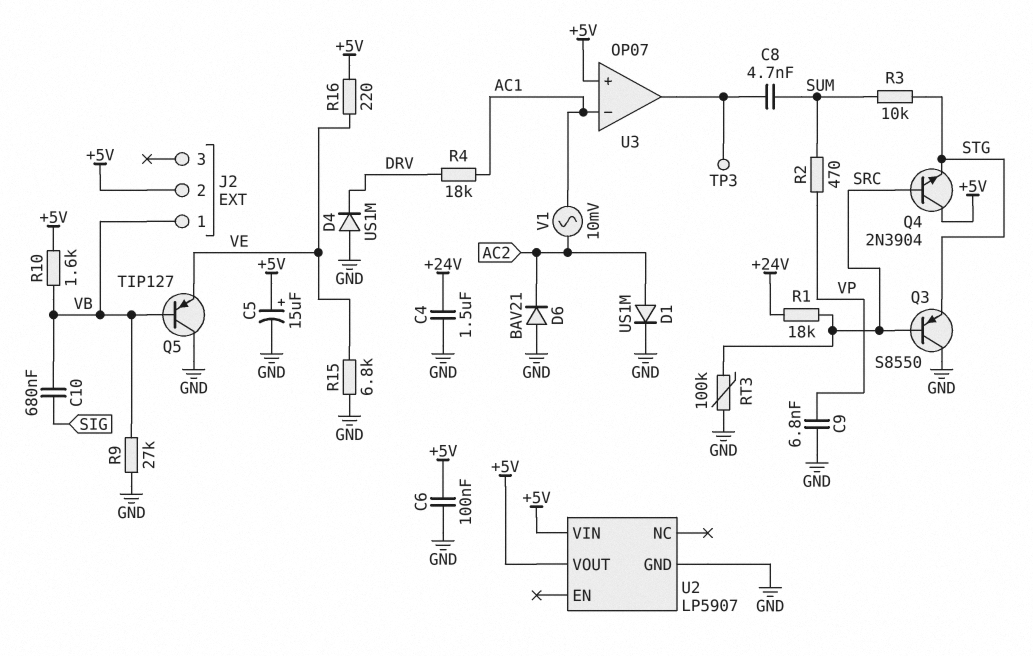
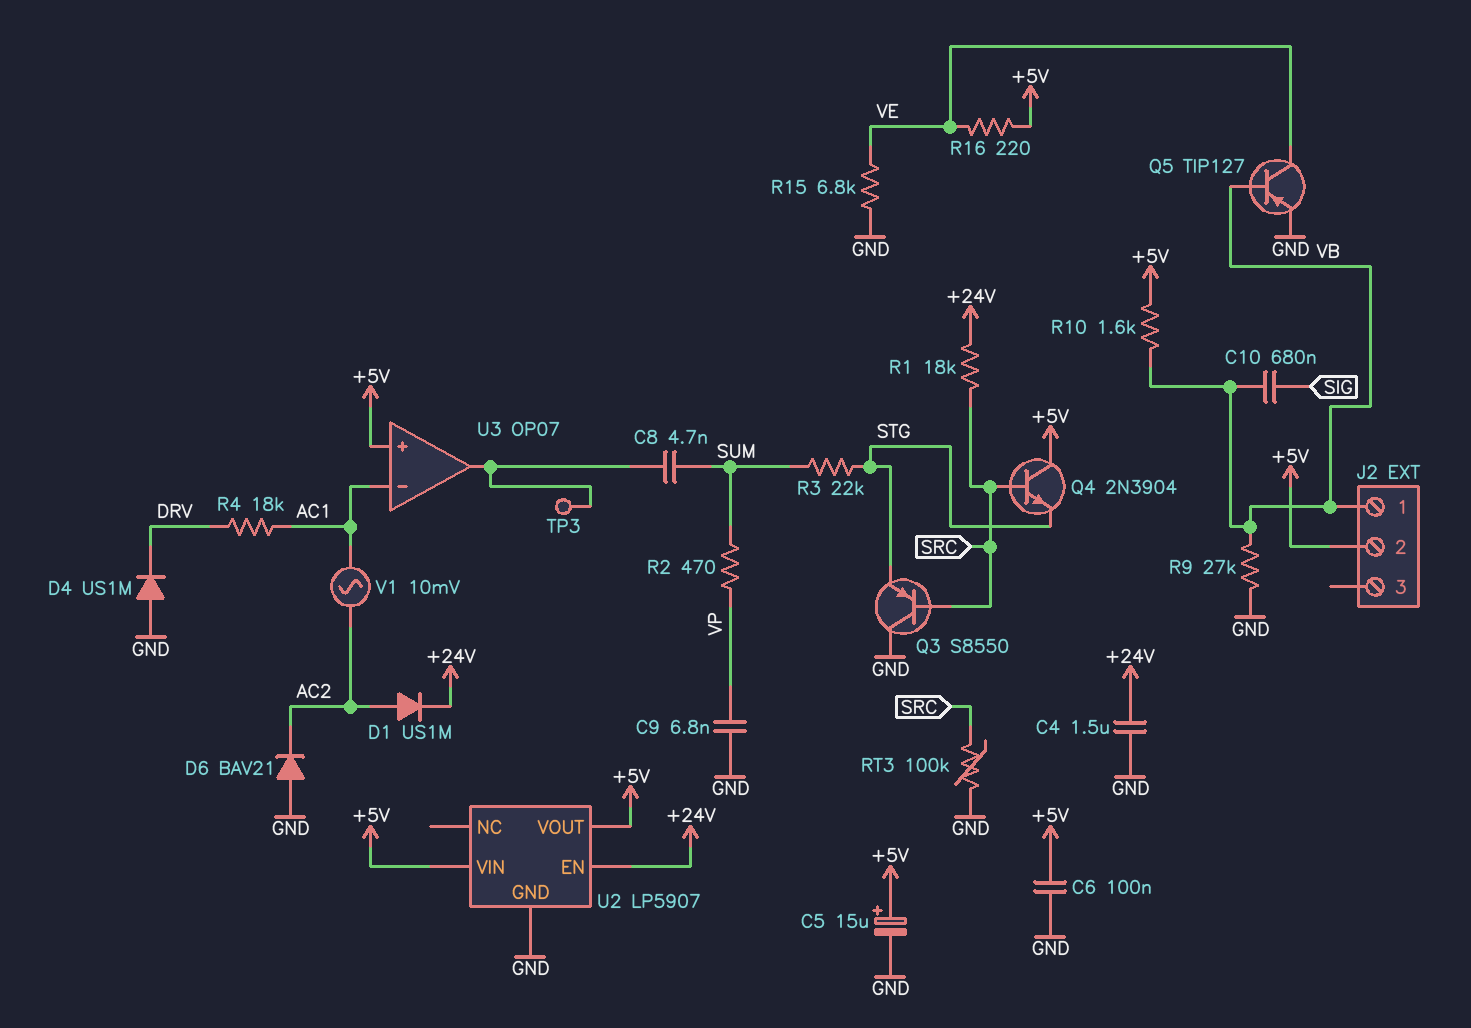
D1: diode US1M (A AC2, K GND) -> diode US1M (A AC2, K +24V)
Q5: PNP TIP127 (B VB, C GND, E VE) -> PNP TIP127 (B VB, C VE, E GND)
R3: 10k (STG, SUM) -> 22k (STG, SUM)
U2 pin EN: none -> +24V

